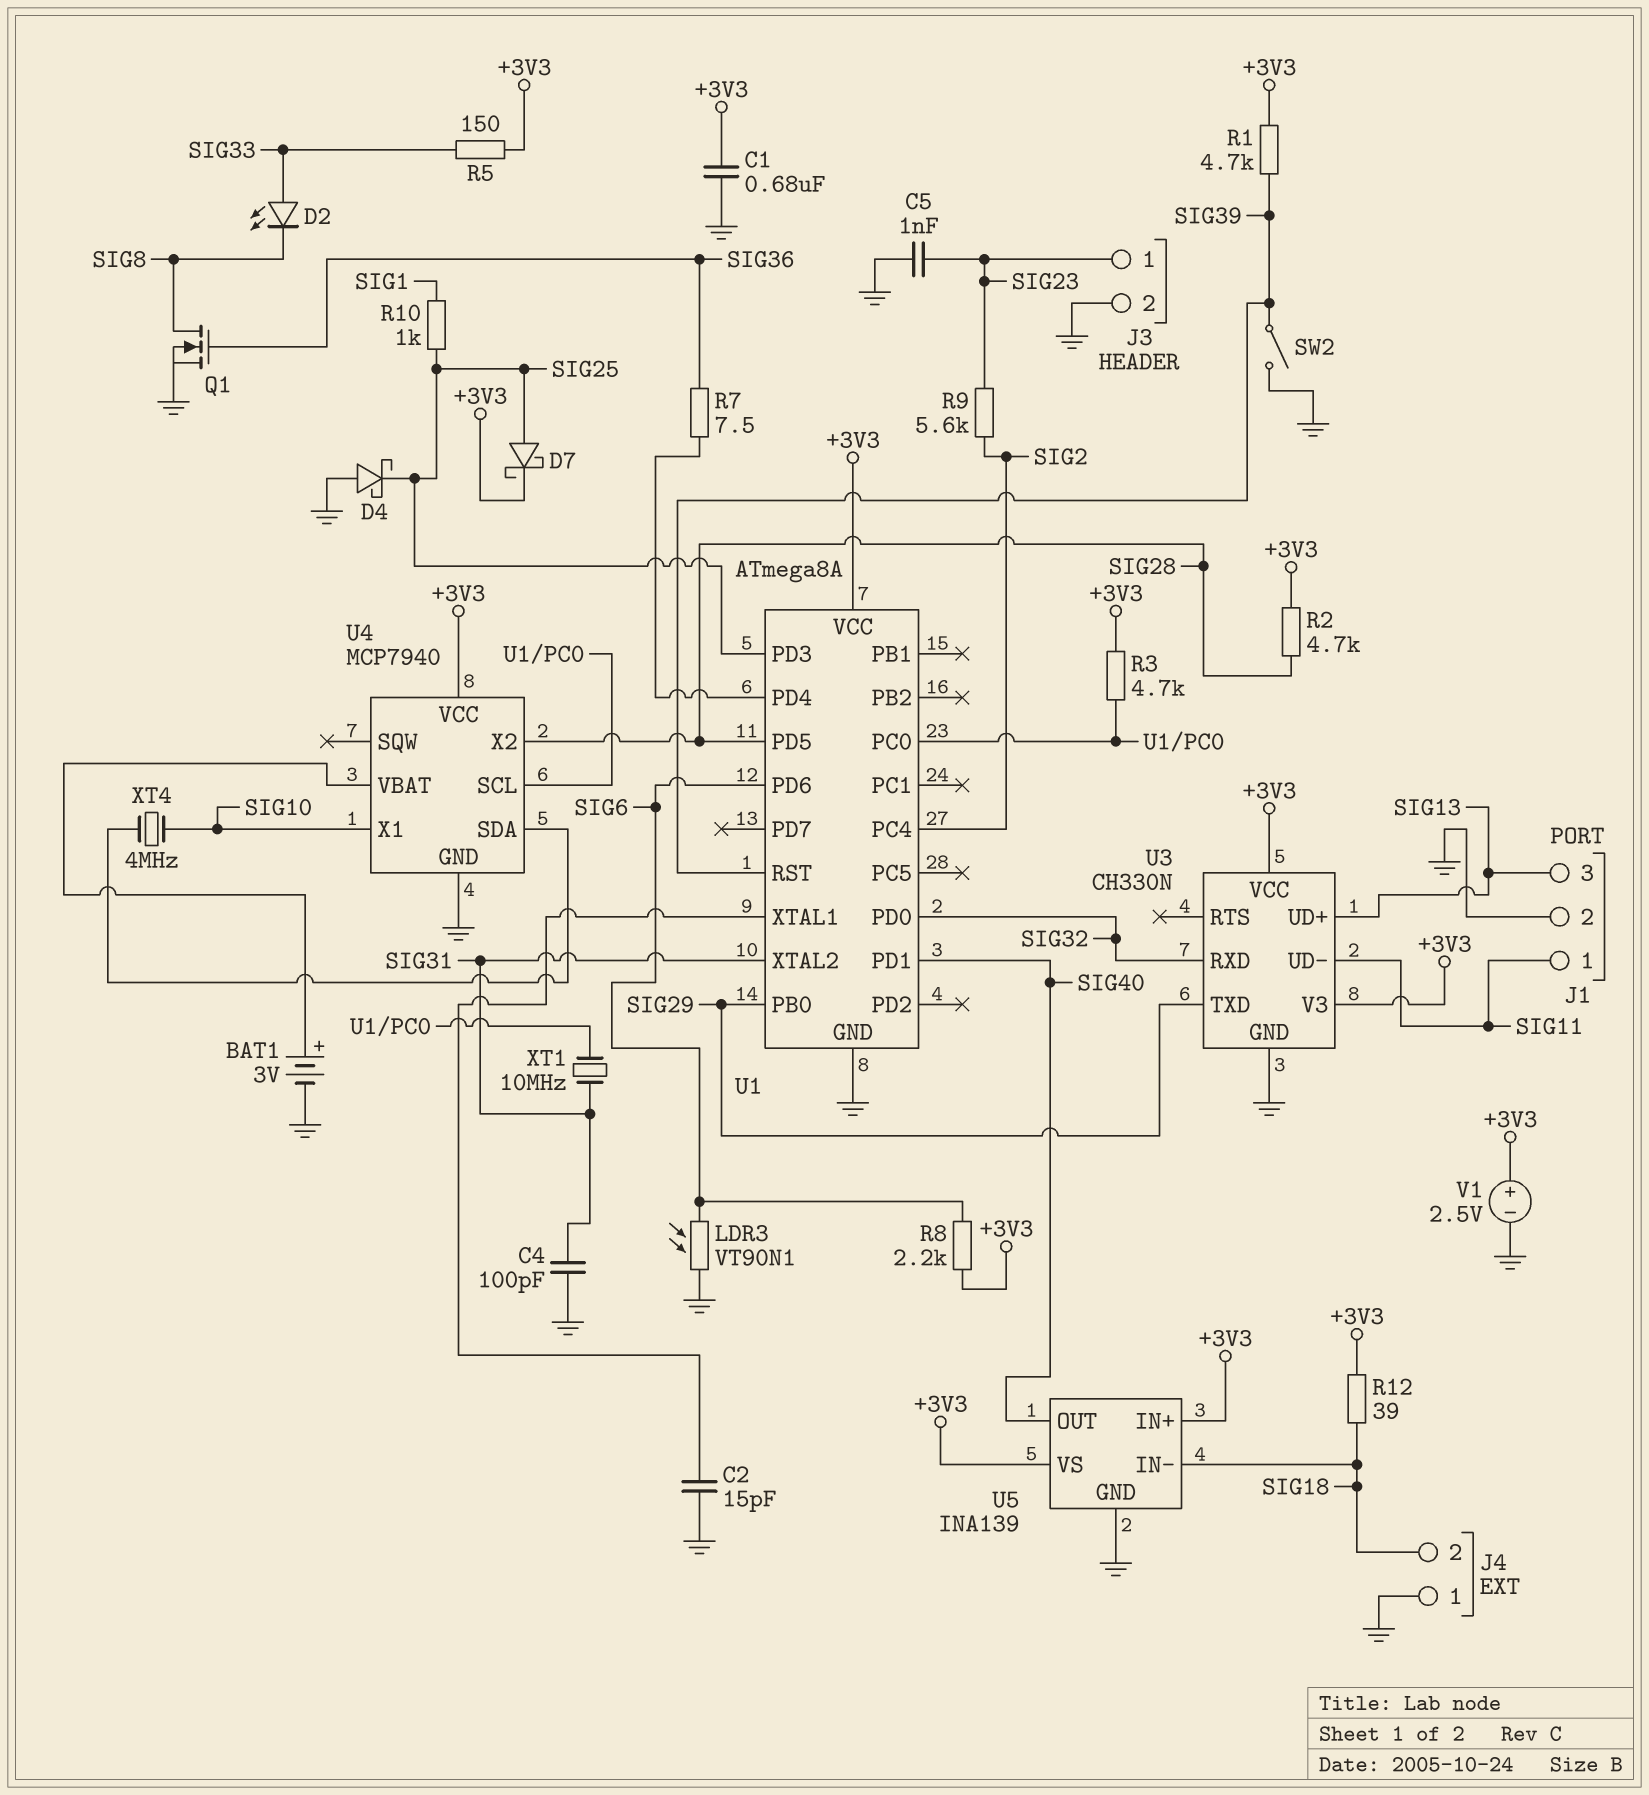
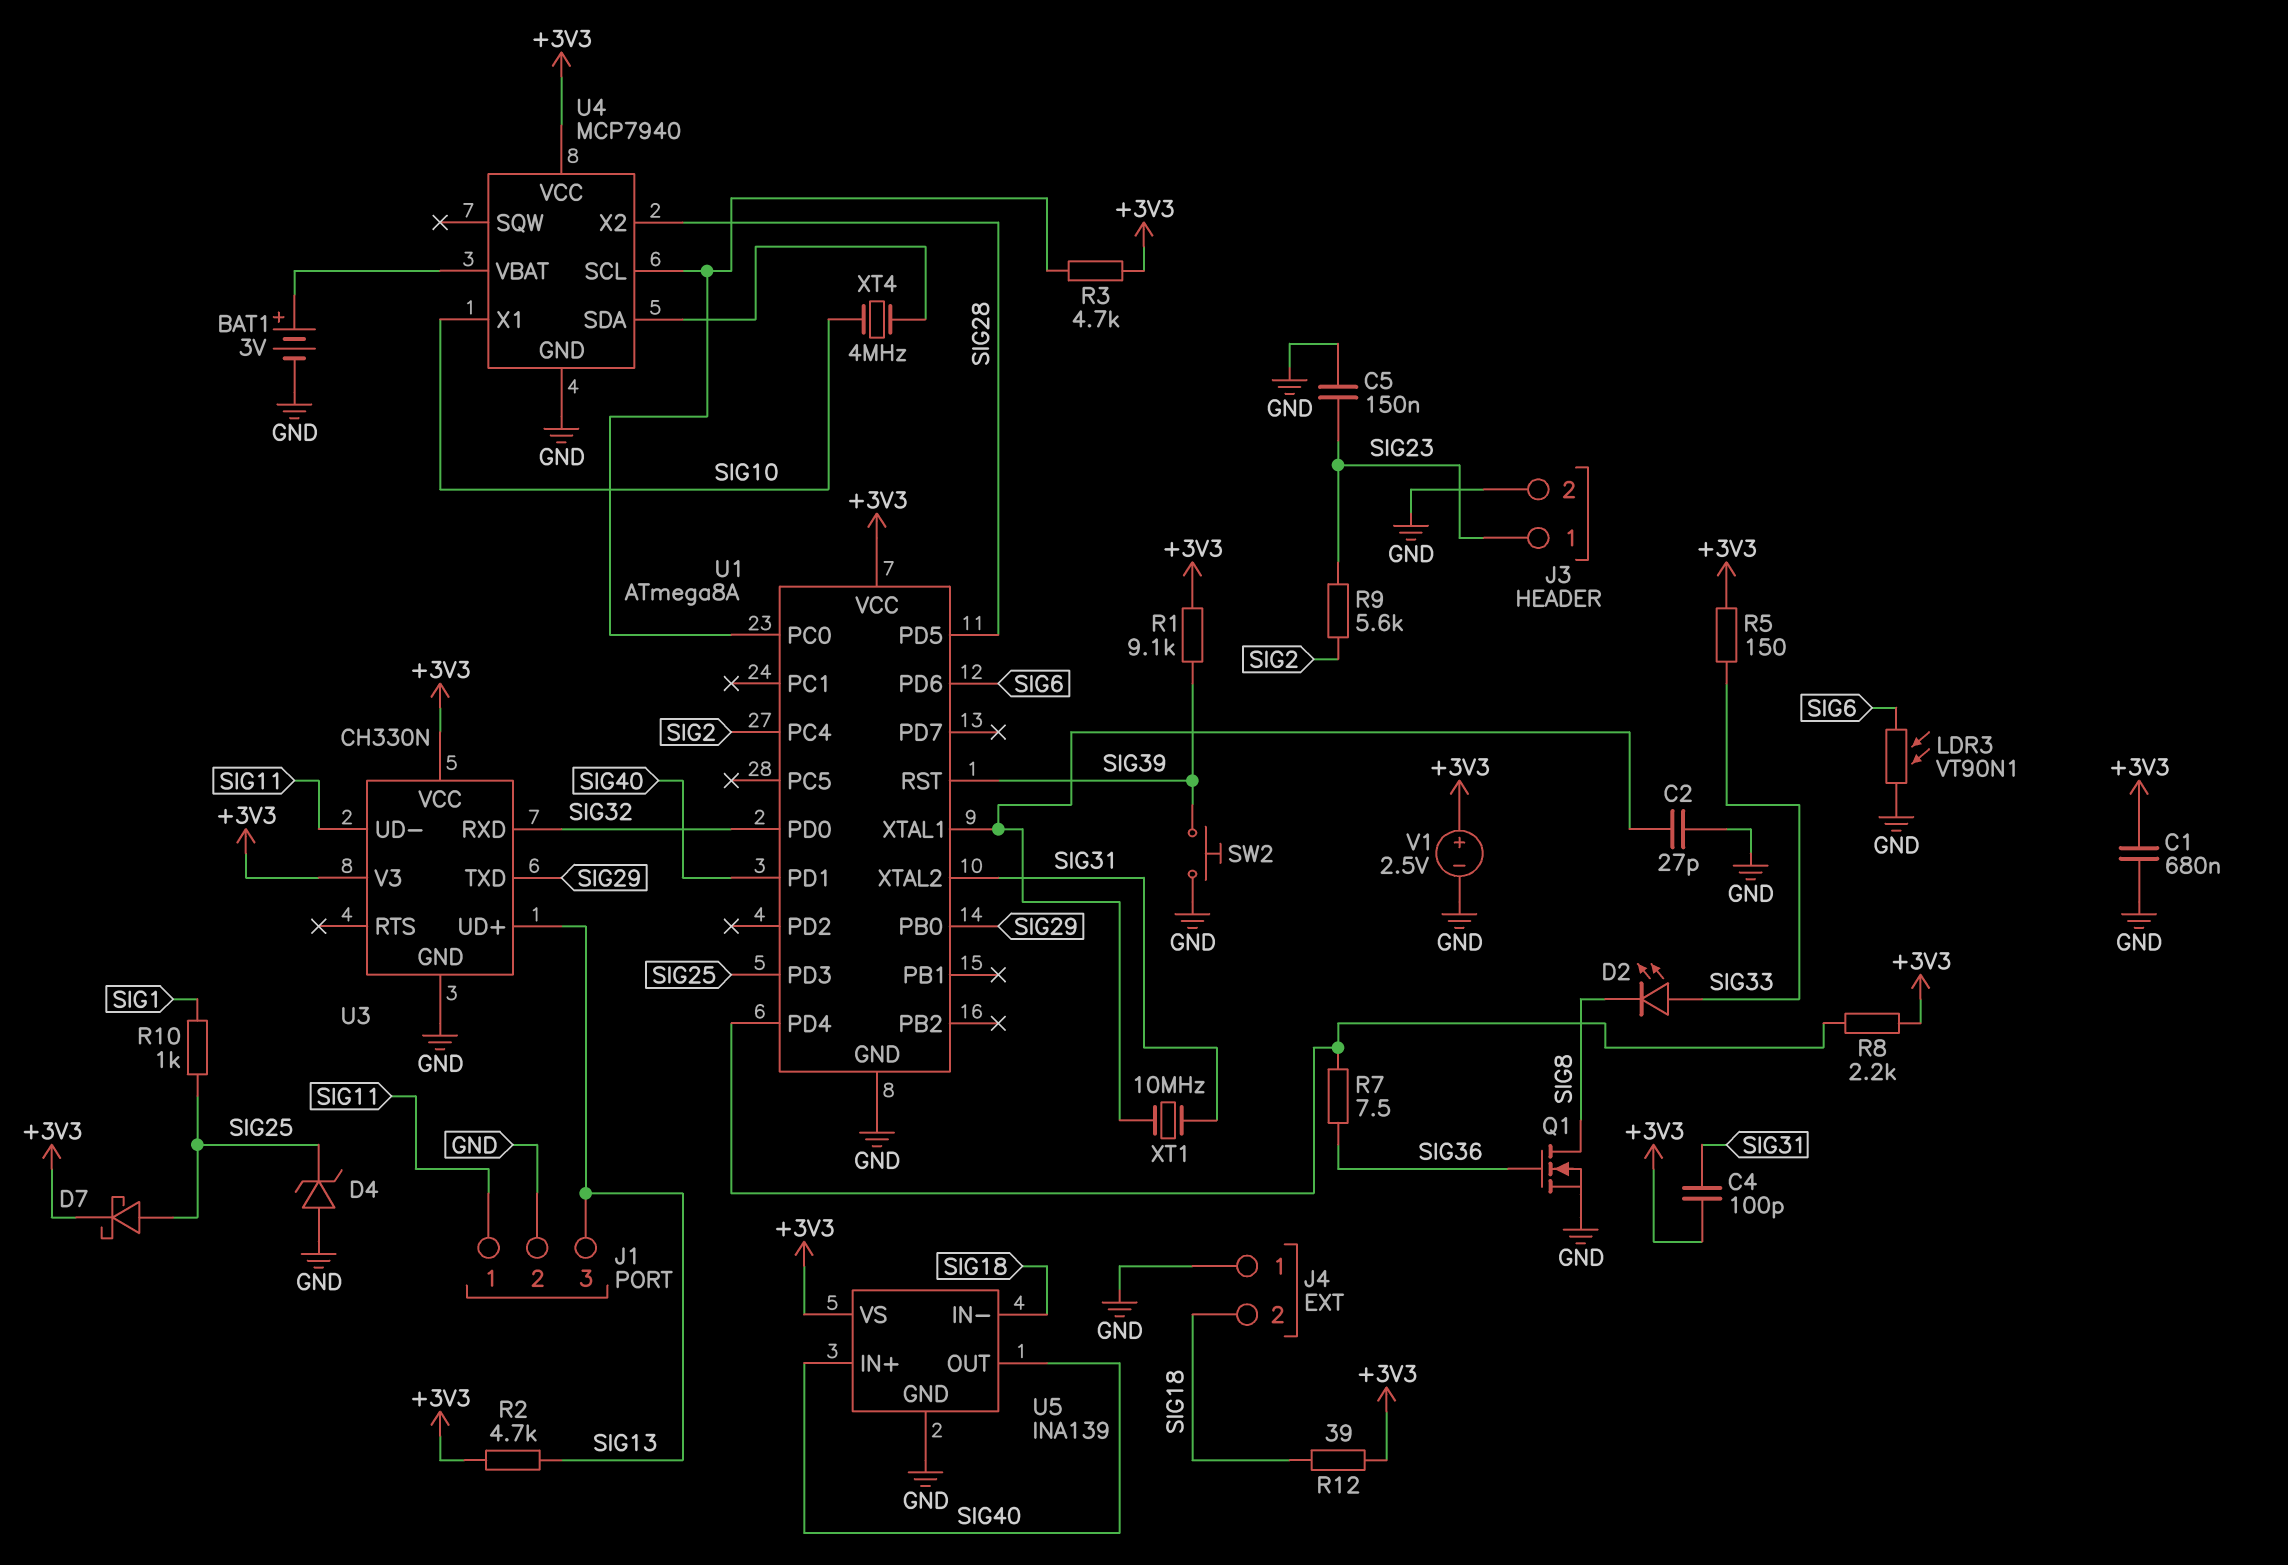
C2: 15pF (GND, U1/XTAL1) -> 27pF (GND, U1/XTAL1)
C4: 100pF (GND, SIG31) -> 100pF (+3V3, SIG31)
C5: 1nF (GND, SIG23) -> 150nF (GND, SIG23)
D4: schottky (A GND, K SIG25) -> zener (A GND, K SIG25)
R1: 4.7k (+3V3, SIG39) -> 9.1k (+3V3, SIG39)
R2: 4.7k (+3V3, SIG28) -> 4.7k (+3V3, SIG13)
R8: 2.2k (+3V3, SIG6) -> 2.2k (+3V3, U1/PD4)
SW2: switch (GND, SIG39) -> button (GND, SIG39)
U5 pin IN+: +3V3 -> SIG40
XT1: 10MHz (SIG31, U1/PC0) -> 10MHz (SIG31, U1/XTAL1)

